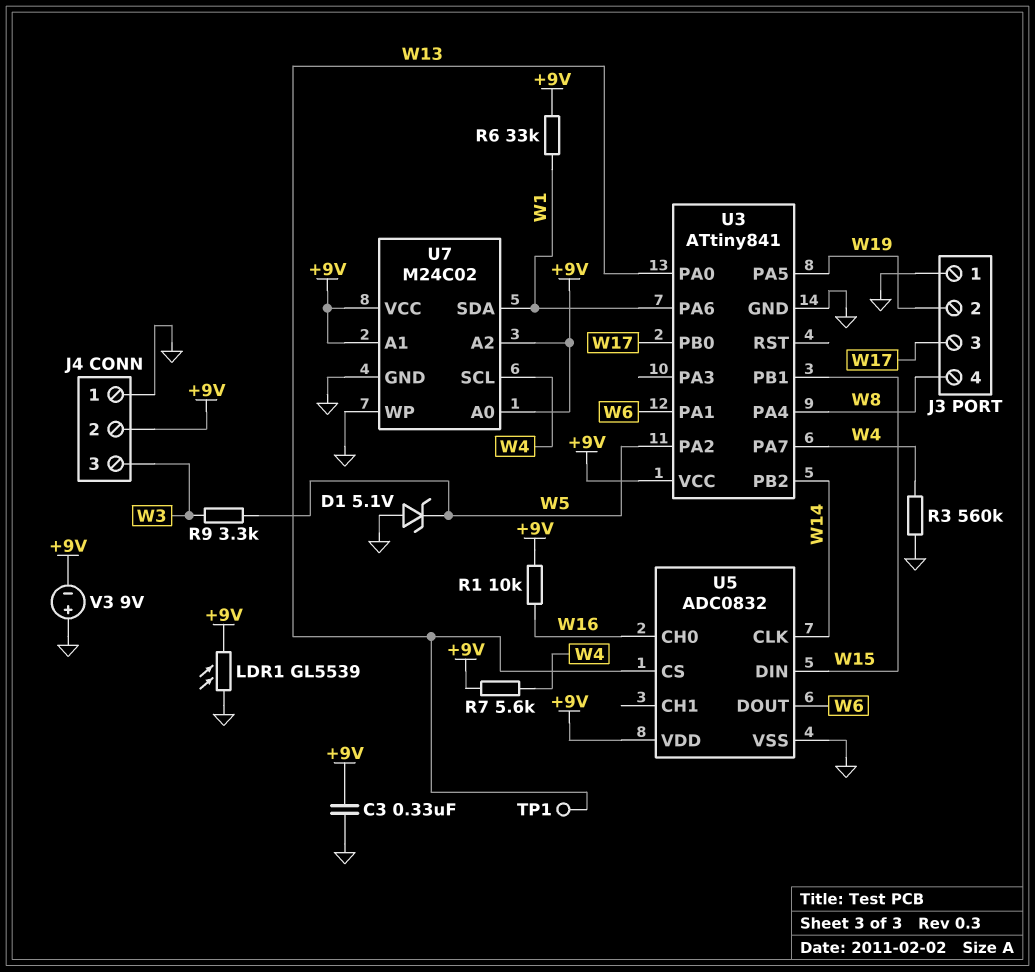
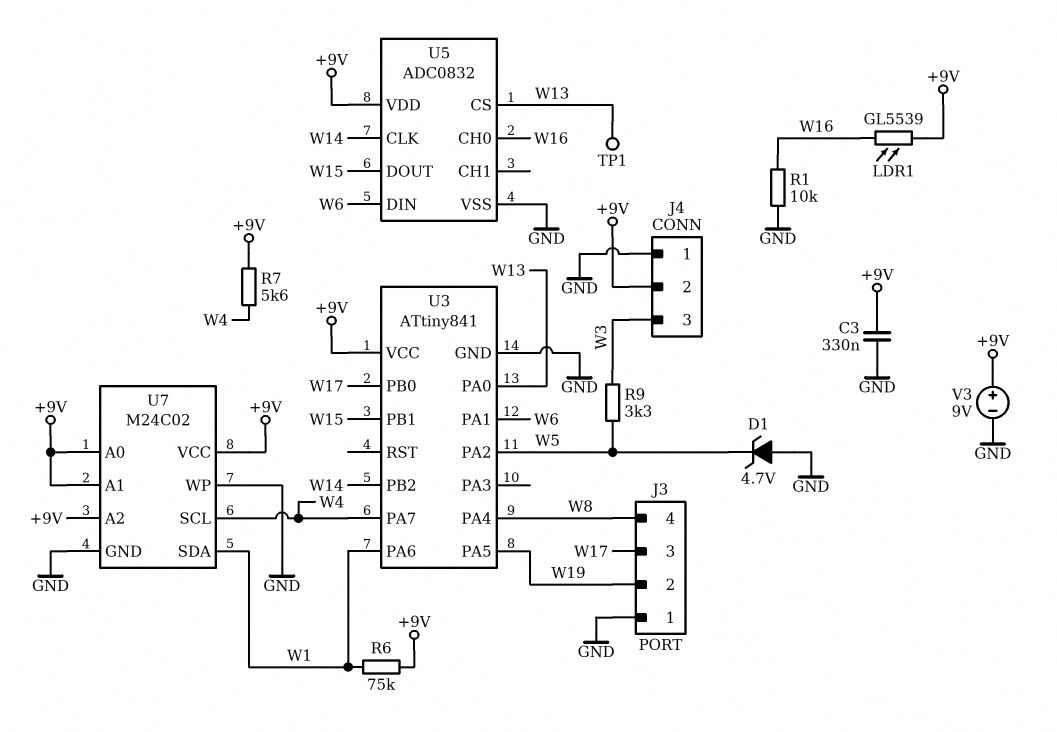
D1: zener 5.1V (A GND, K W5) -> zener 4.7V (A GND, K W5)
LDR1: GL5539 (+9V, GND) -> GL5539 (+9V, W16)
R1: 10k (+9V, W16) -> 10k (GND, W16)
R3: 560k (GND, W4) -> none
R6: 33k (+9V, W1) -> 75k (+9V, W1)
U5 pin DIN: W15 -> W6
U5 pin DOUT: W6 -> W15
V3: 9V (plus GND, minus +9V) -> 9V (plus +9V, minus GND)

